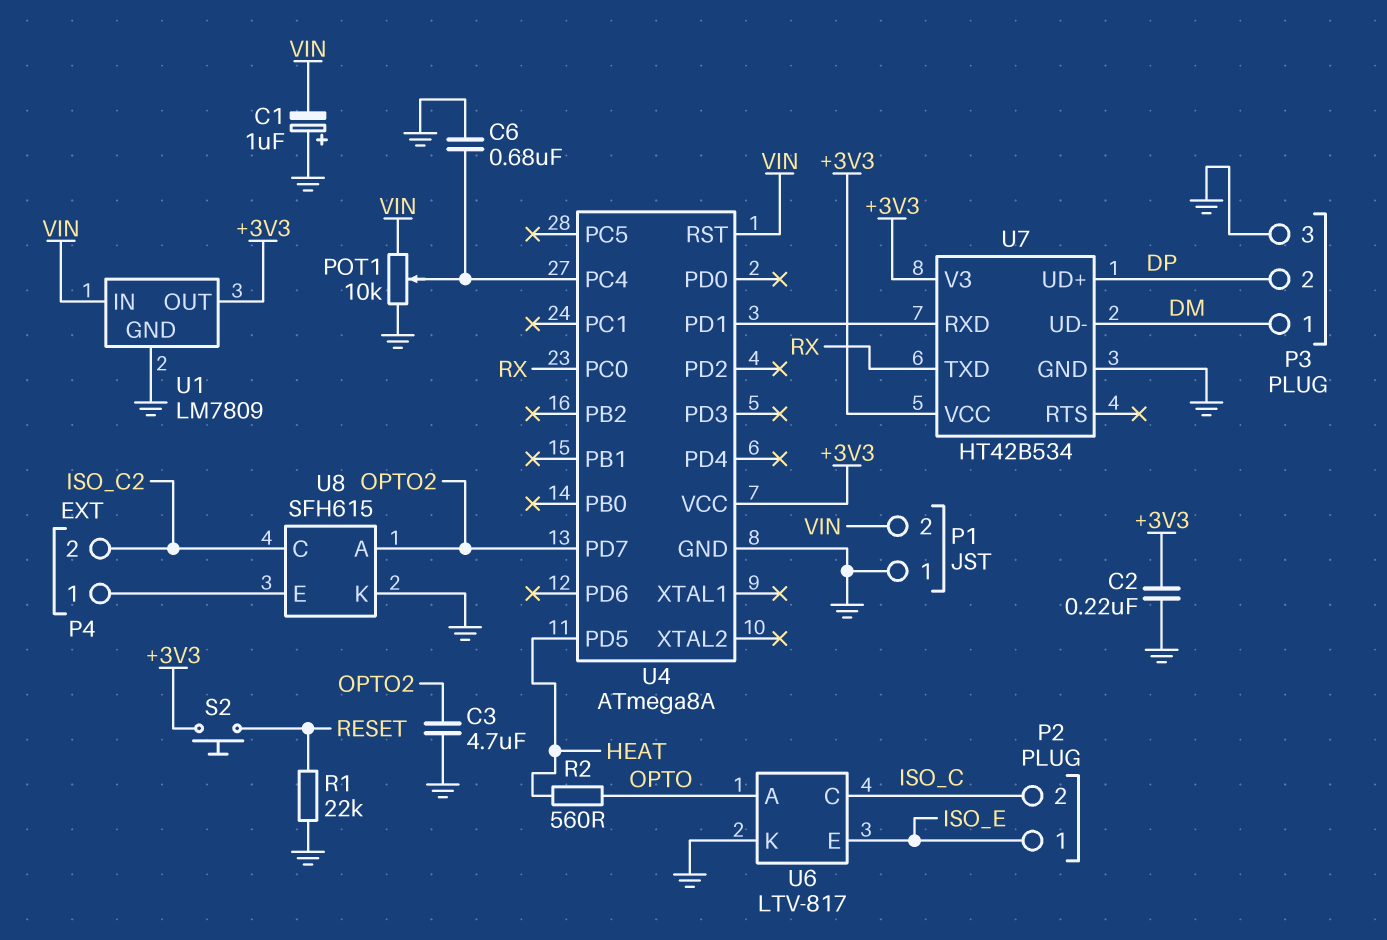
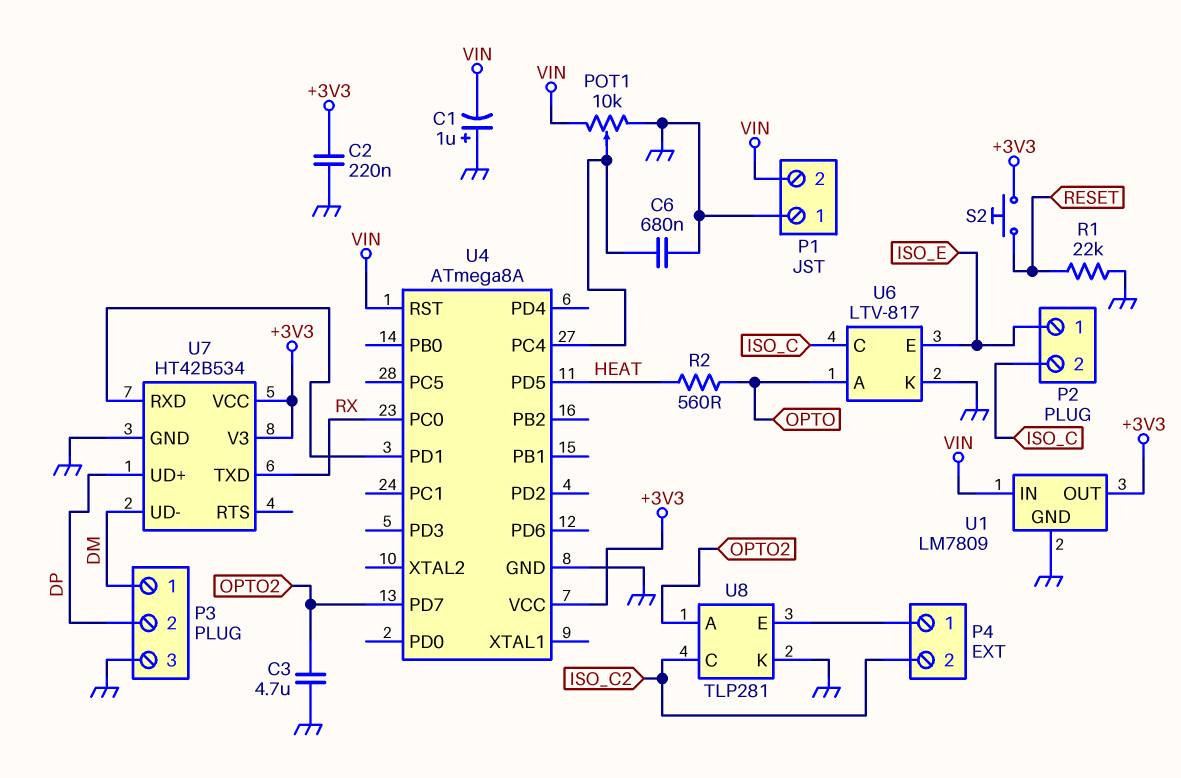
U8: SFH615 -> TLP281

